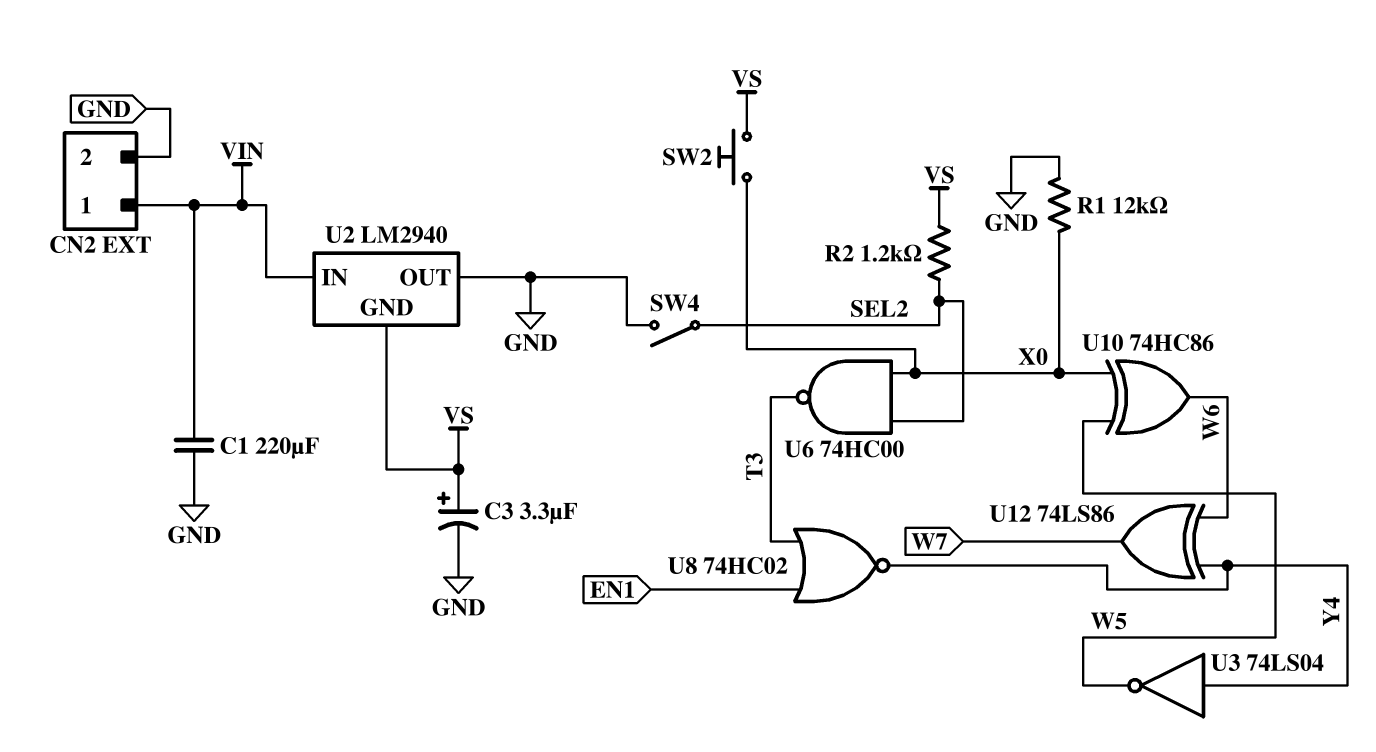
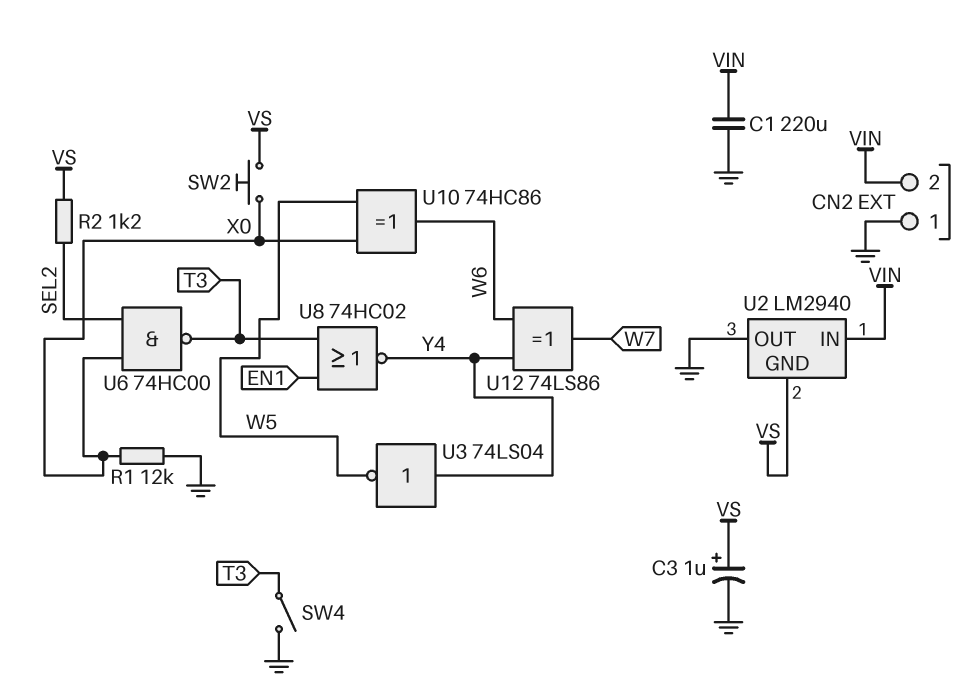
C3: 3.3uF (plus VS, minus GND) -> 1uF (plus VS, minus GND)
CN2 pin 1: VIN -> GND
CN2 pin 2: GND -> VIN
SW4: switch (GND, SEL2) -> switch (GND, T3)

